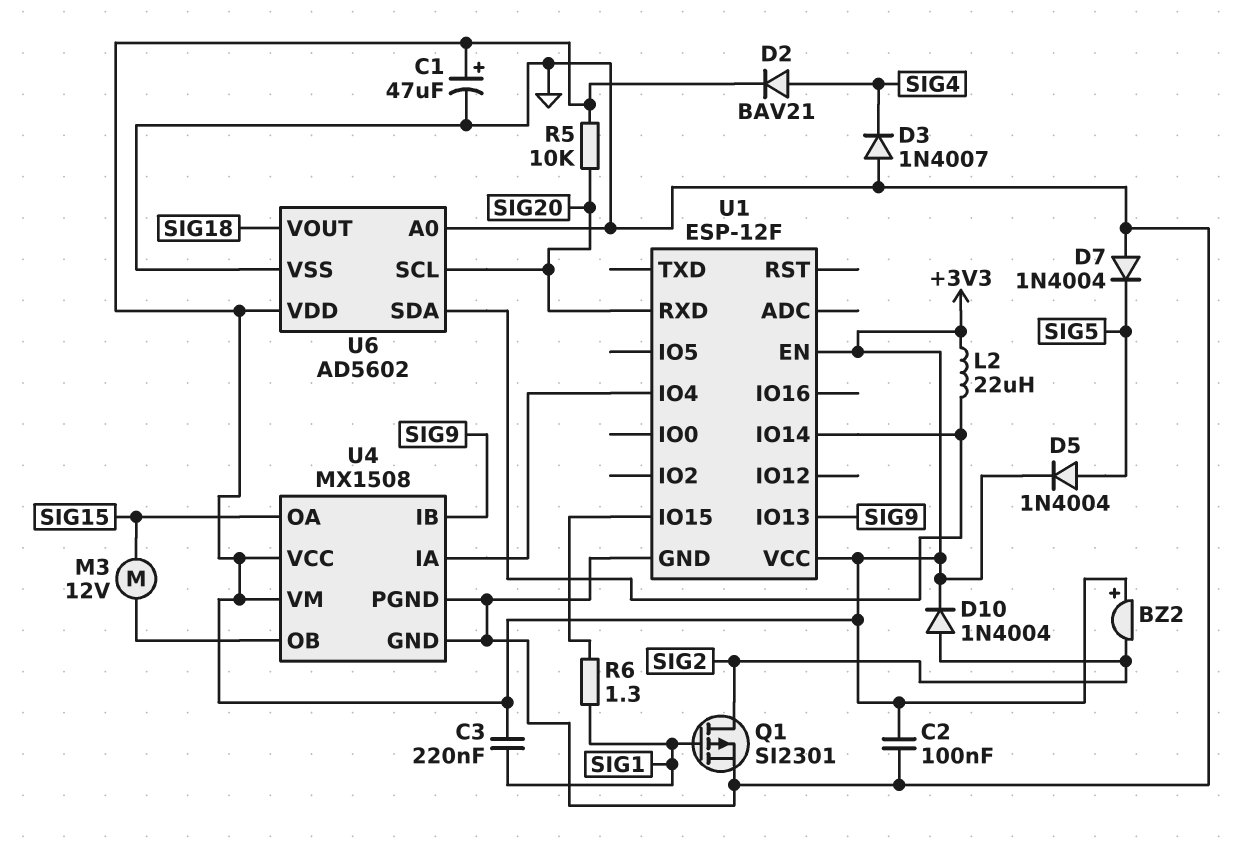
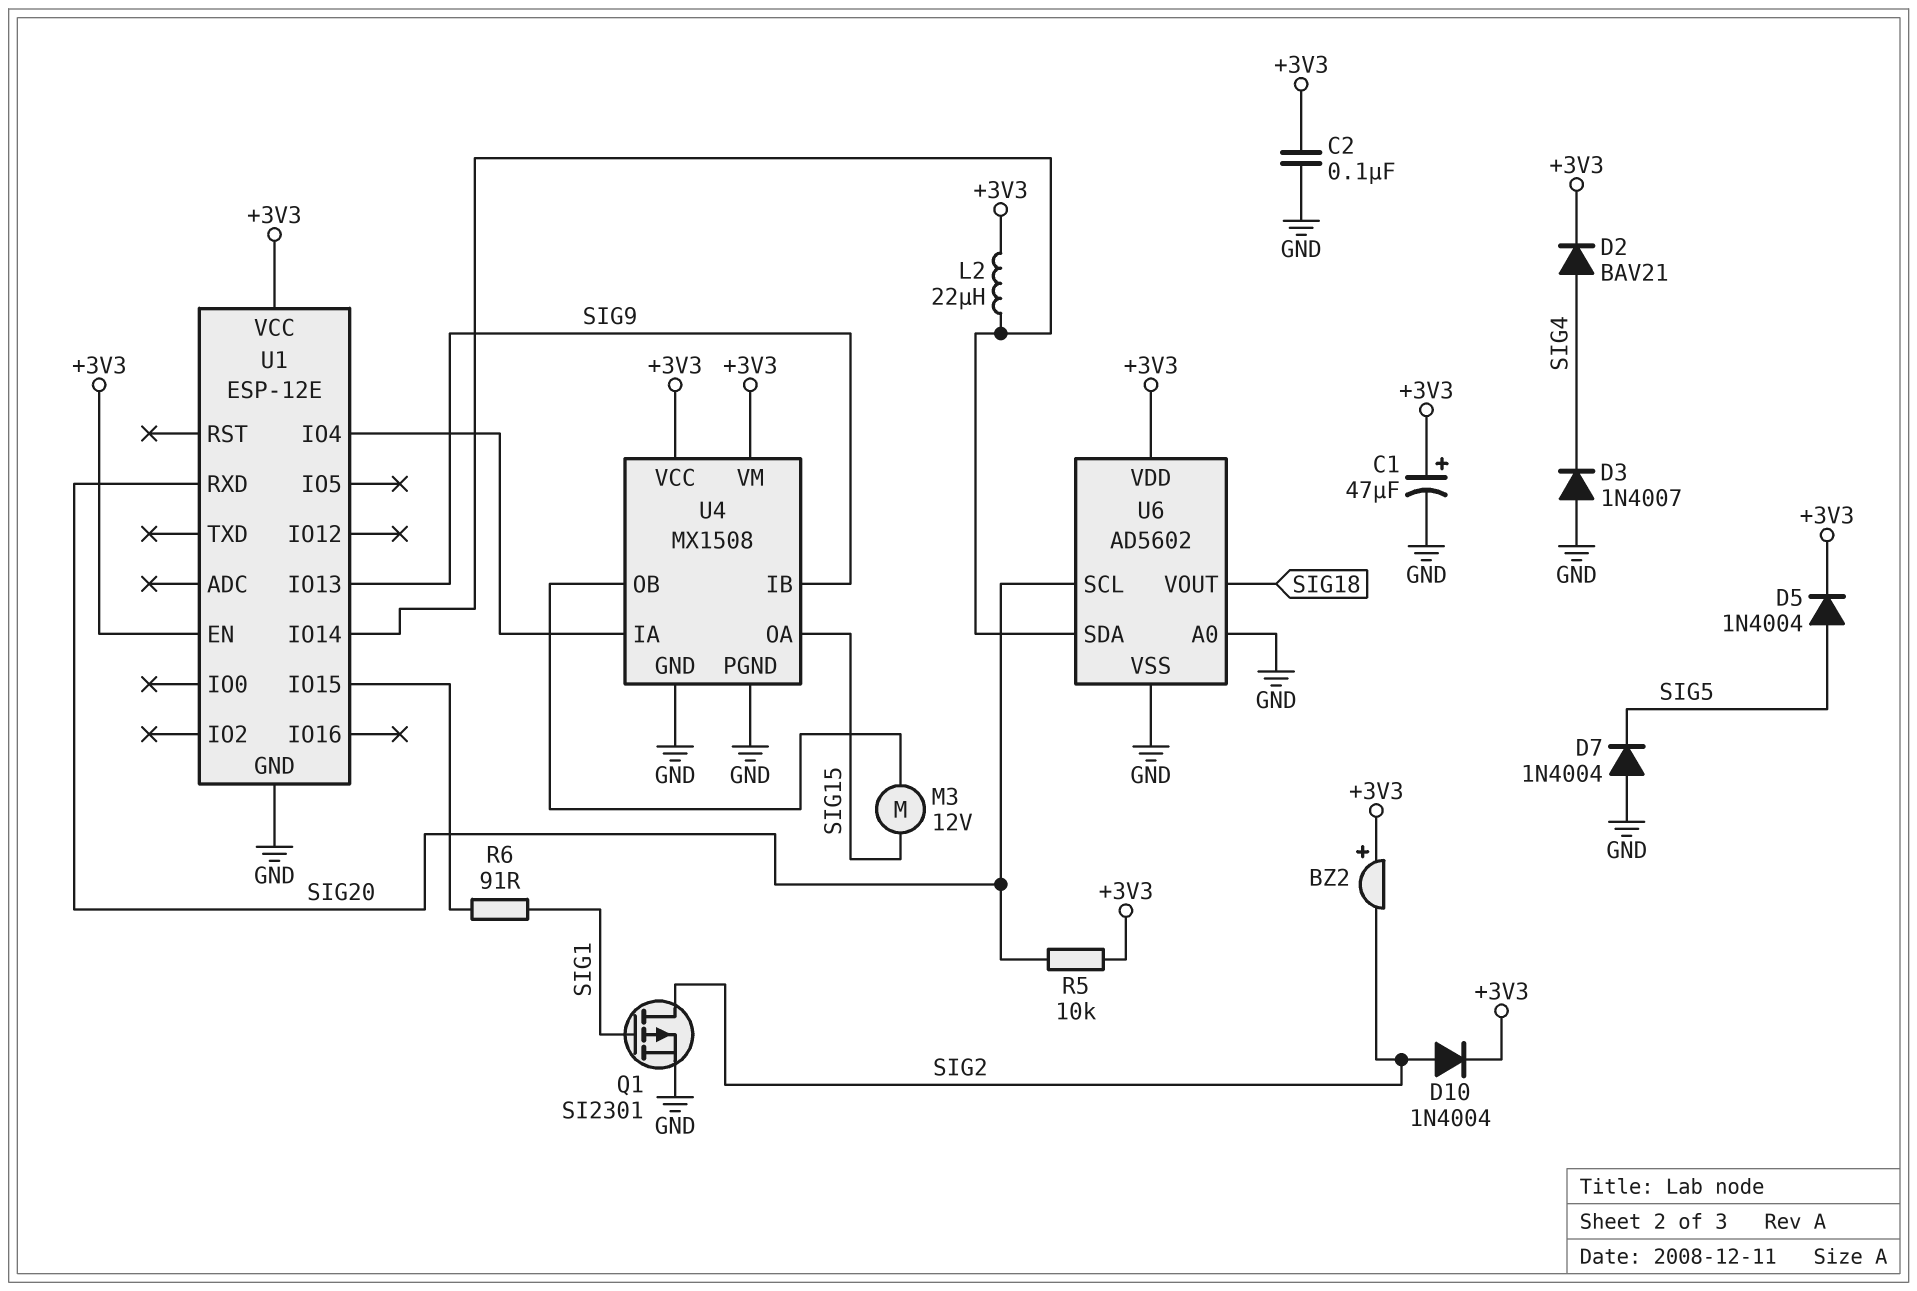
C3: 220nF (+3V3, SIG1) -> none
R6: 1.3 (SIG1, U1/IO15) -> 91 (SIG1, U1/IO15)
U1: ESP-12F -> ESP-12E

